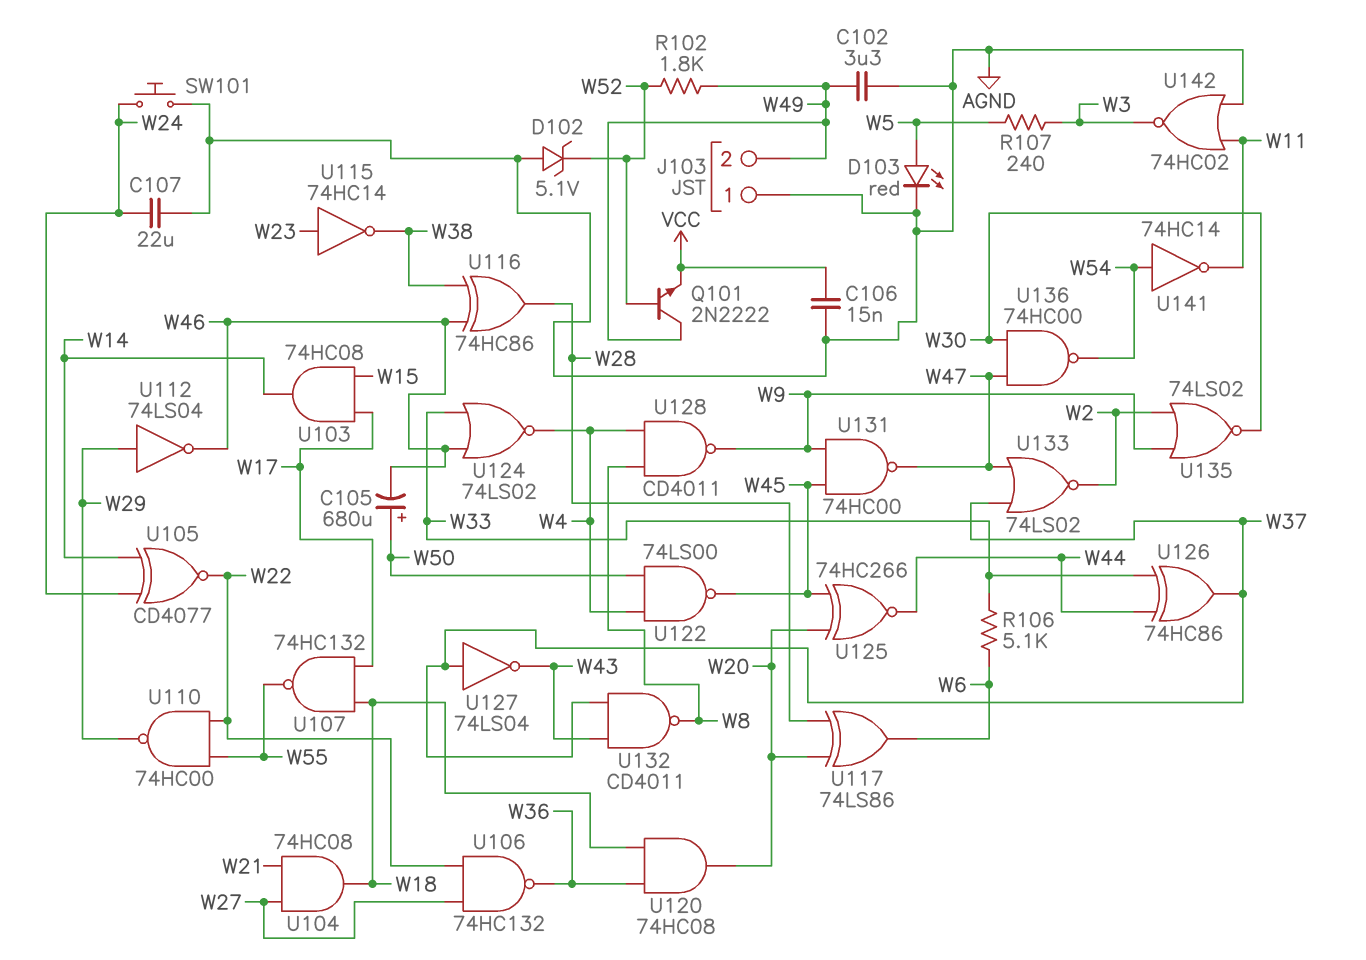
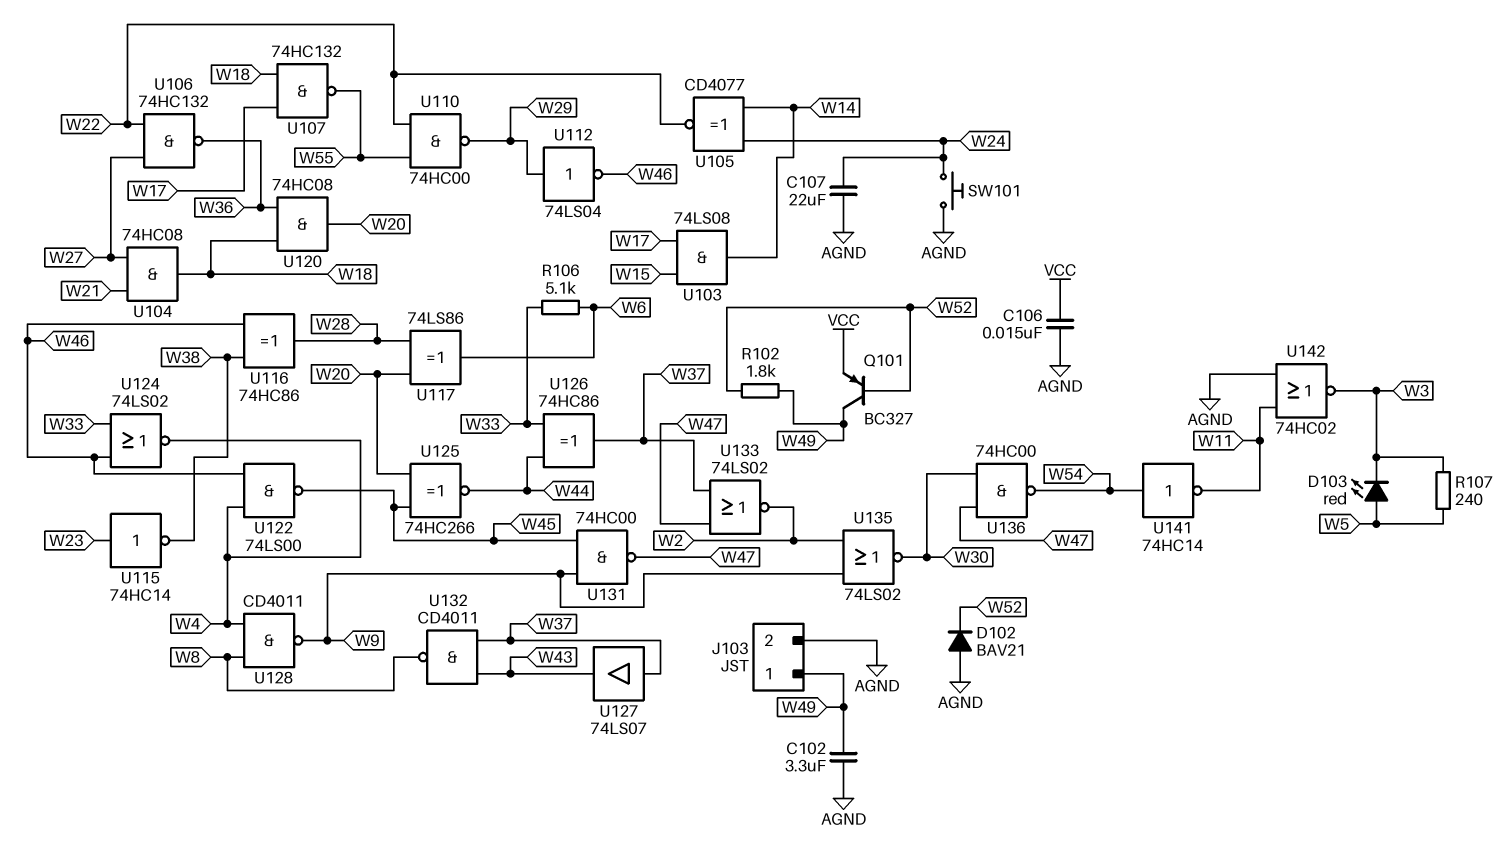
C105: 680uF (plus W50, minus W46) -> none
D102: zener 5.1V (A AGND, K W52) -> diode BAV21 (A AGND, K W52)
D103: LED red (A W5, K AGND) -> LED red (A W5, K W3)
J103 pin 1: AGND -> W49
J103 pin 2: W49 -> AGND
Q101: NPN 2N2222 (B W52, C W49, E VCC) -> PNP BC327 (B W52, C W49, E VCC)
U103: AND 74HC08 (in W15, in W17, out W14) -> AND 74LS08 (in W15, in W17, out W14)
U122: NAND 74LS00 (in W4, in W50, out W45) -> NAND 74LS00 (in W4, in W46, out W45)
U127: NOT 74LS04 (in W37, out W43) -> buffer 74LS07 (in W37, out W43)

